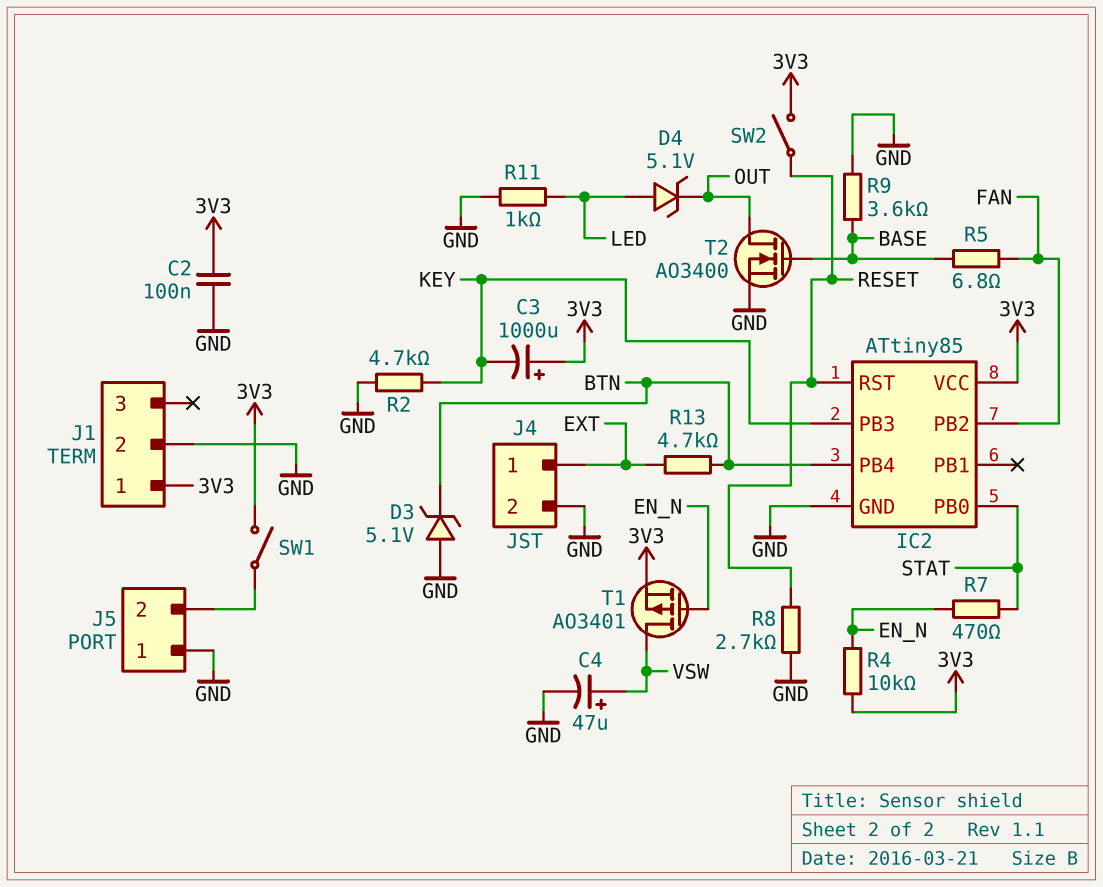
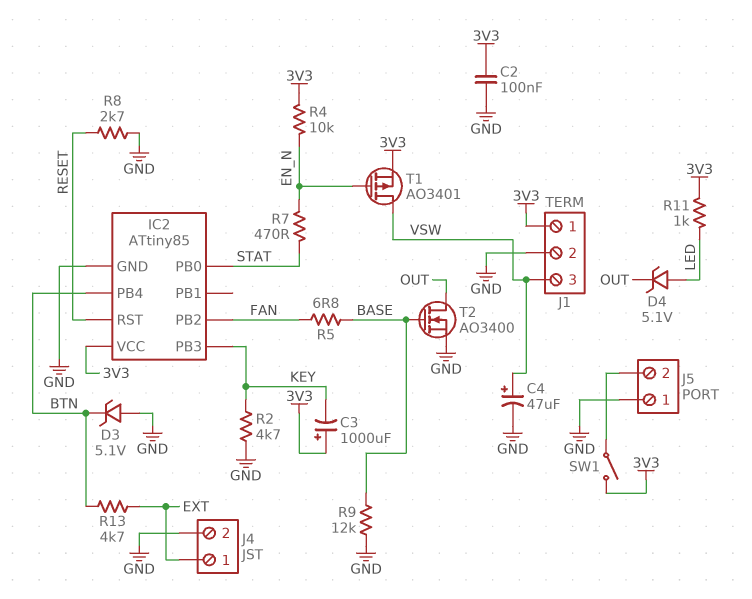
J1 pin 3: none -> VSW
R9: 3.6k (BASE, GND) -> 12k (BASE, GND)
R11: 1k (GND, LED) -> 1k (3V3, LED)
SW2: switch (3V3, RESET) -> none

